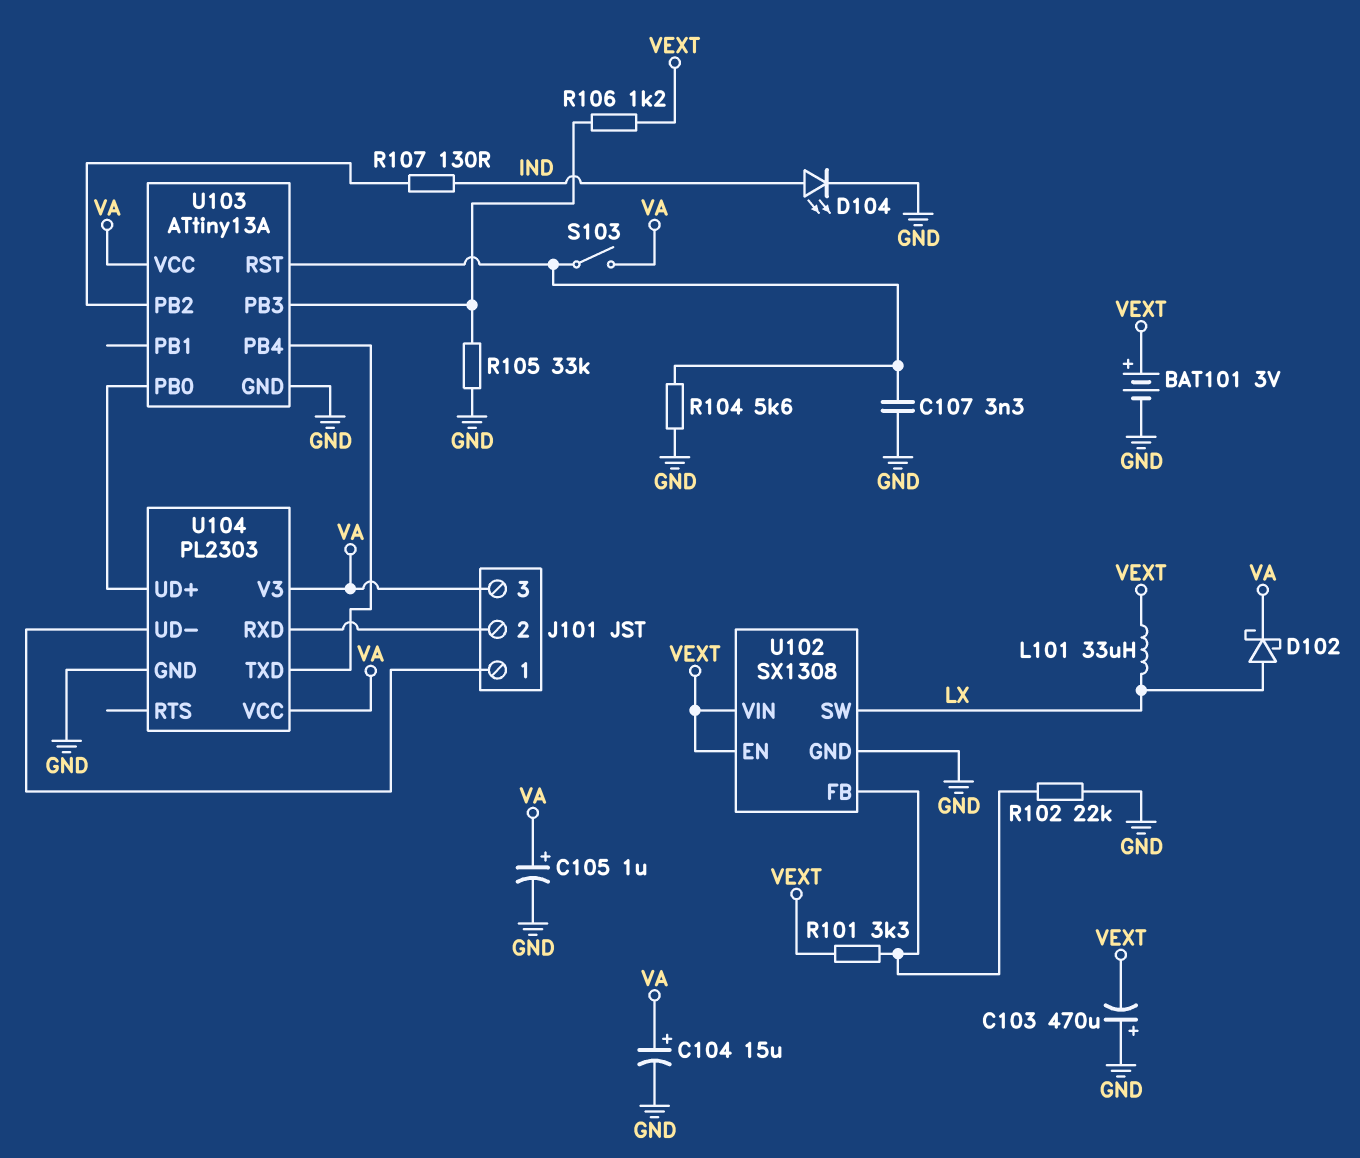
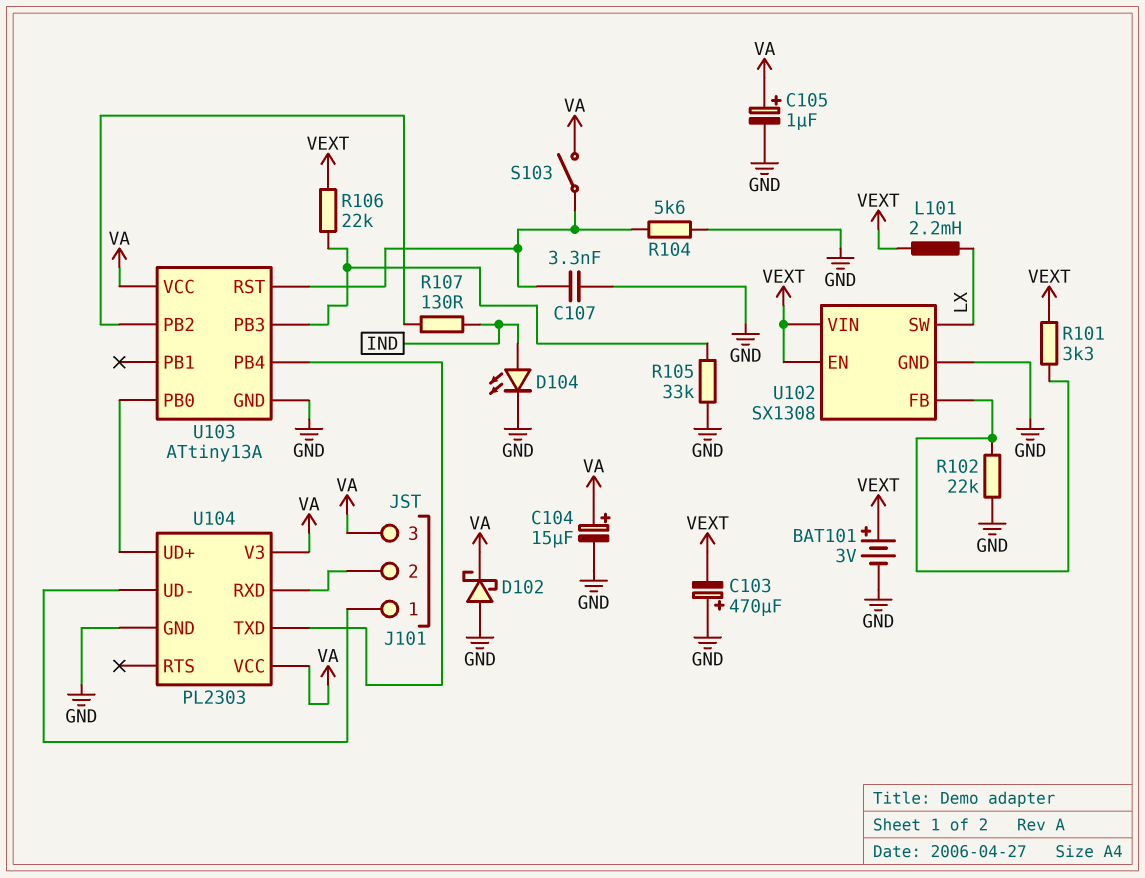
D102: schottky (A LX, K VA) -> schottky (A GND, K VA)
L101: 33uH (LX, VEXT) -> 2.2mH (LX, VEXT)
R106: 1.2k (U103/PB3, VEXT) -> 22k (U103/PB3, VEXT)

